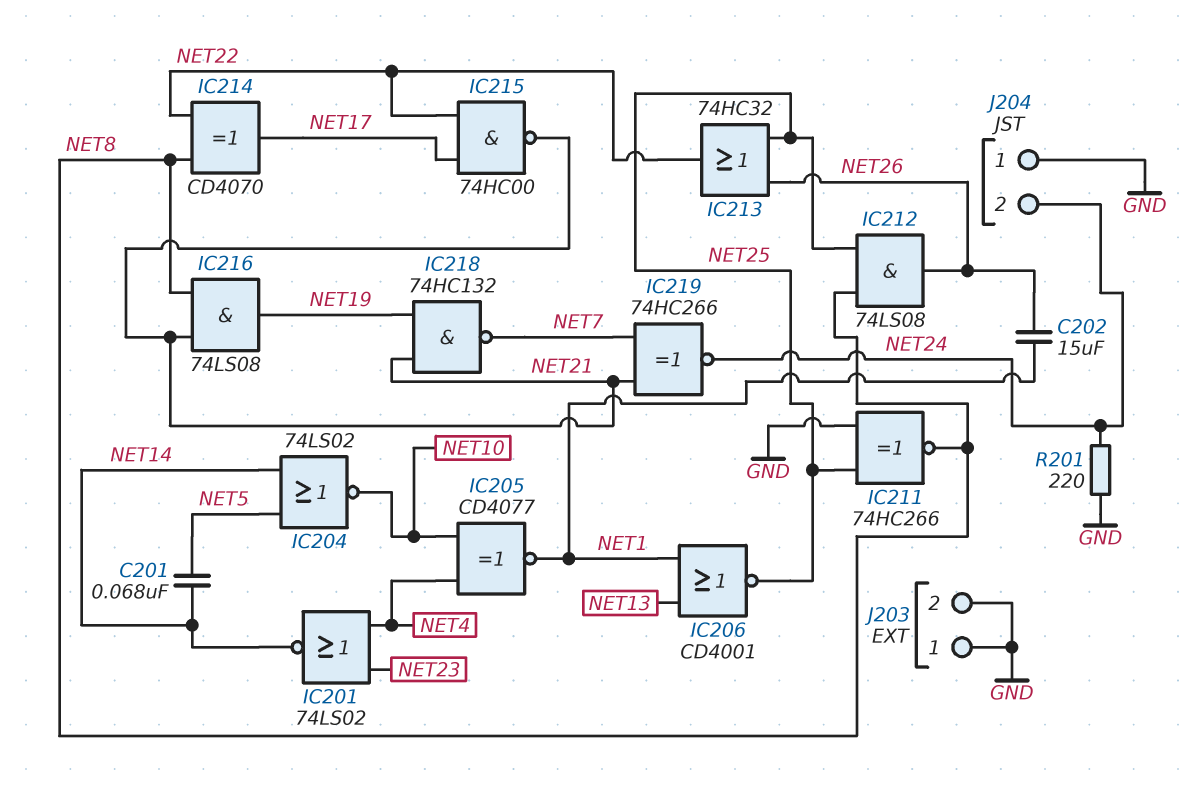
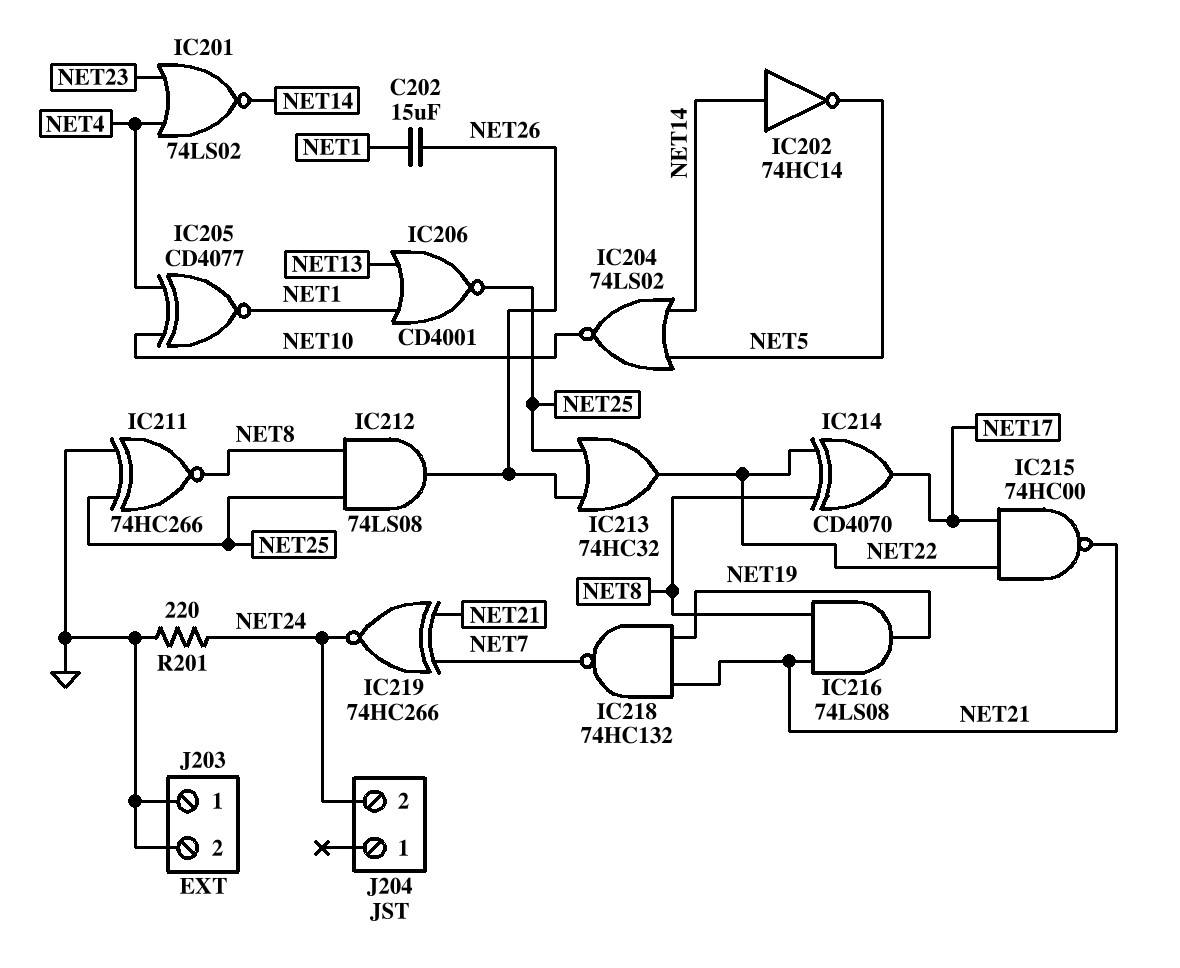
C201: 68nF (NET5, NET14) -> none
IC202: none -> NOT 74HC14 (in NET14, out NET5)
J204 pin 1: GND -> none

